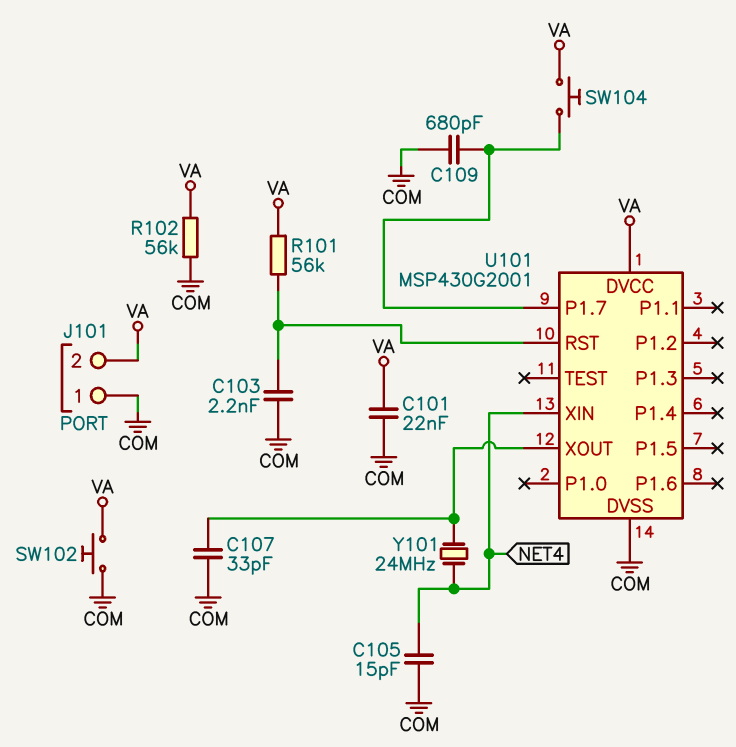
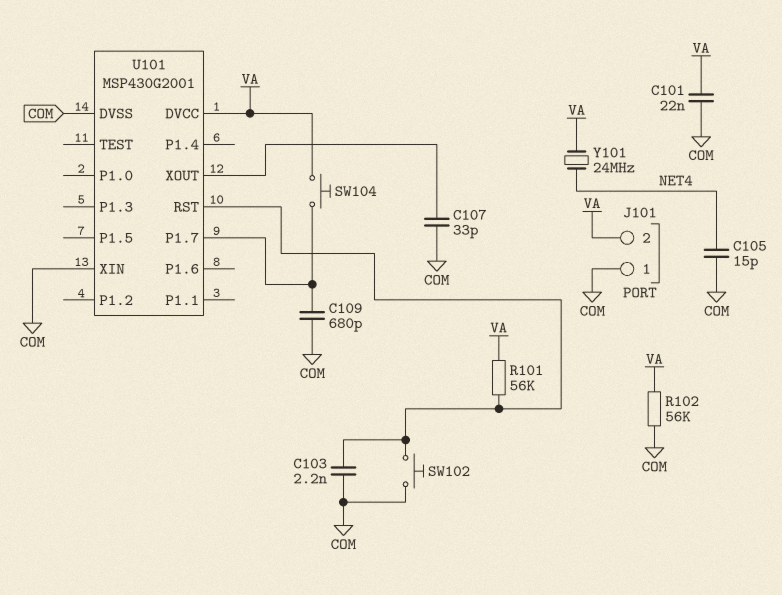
SW102: button (COM, VA) -> button (COM, U101/RST)
U101 pin XIN: NET4 -> COM
Y101: 24MHz (NET4, U101/XOUT) -> 24MHz (NET4, VA)

